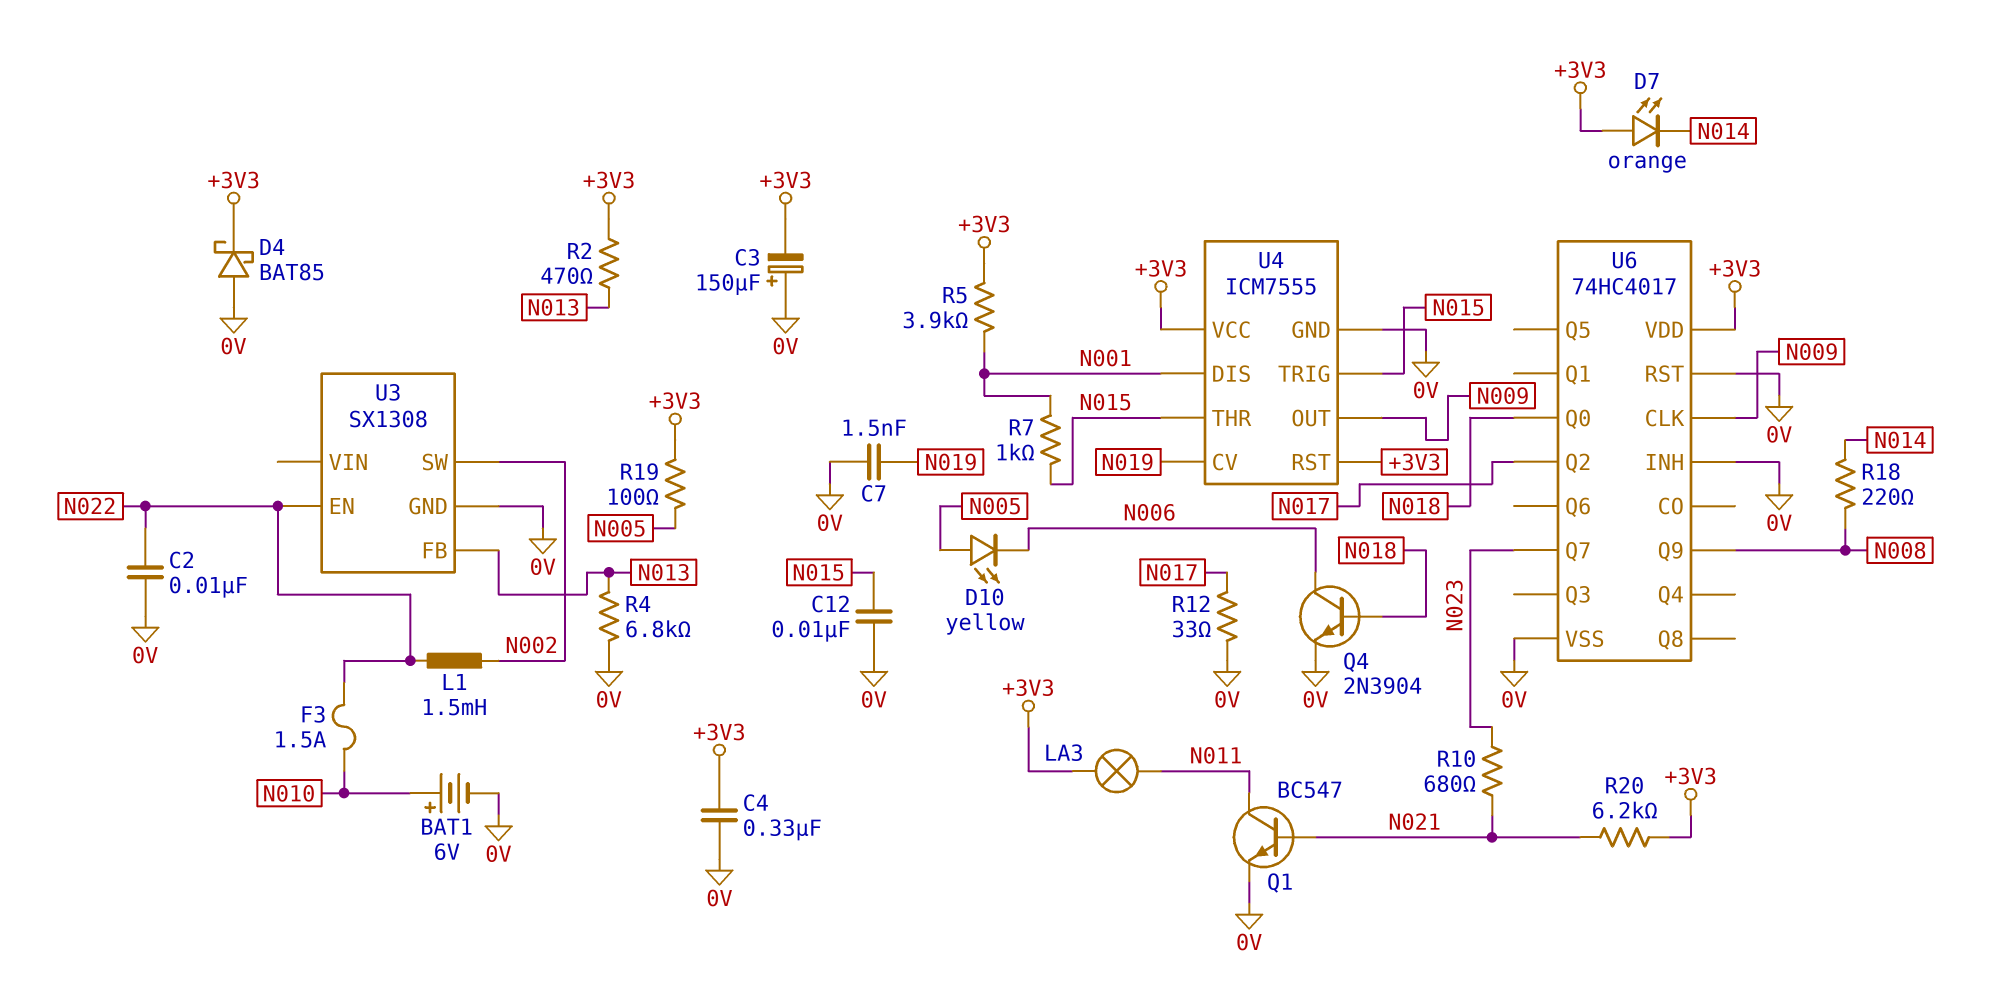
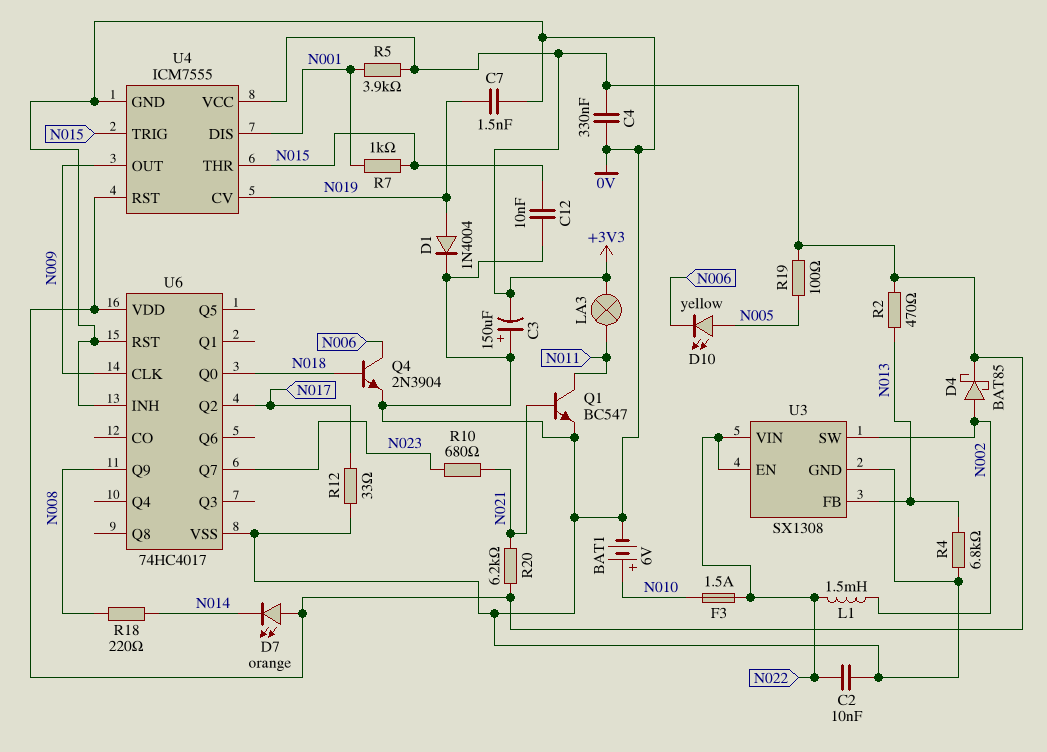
D1: none -> diode 1N4004 (A N019, K 0V)
D4: schottky BAT85 (A 0V, K +3V3) -> schottky BAT85 (A N002, K +3V3)
U3 pin VIN: none -> N022

